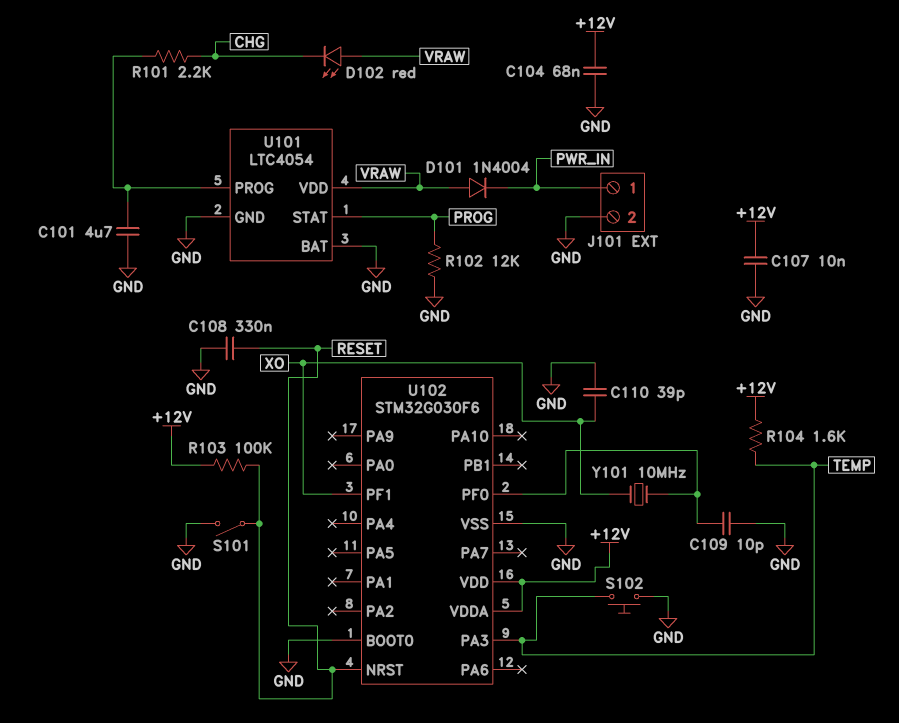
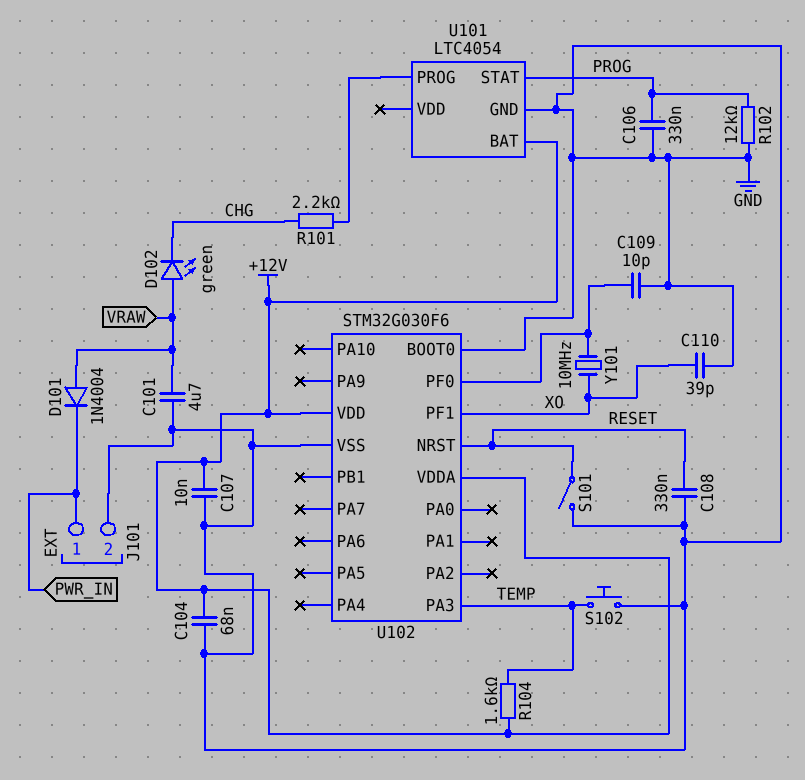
C101: 4.7uF (GND, U101/PROG) -> 4.7uF (GND, VRAW)
C106: none -> 330nF (GND, PROG)
D102: LED red (A VRAW, K CHG) -> LED green (A VRAW, K CHG)
R103: 100k (+12V, RESET) -> none
U101 pin BAT: GND -> +12V
U101 pin VDD: VRAW -> none

